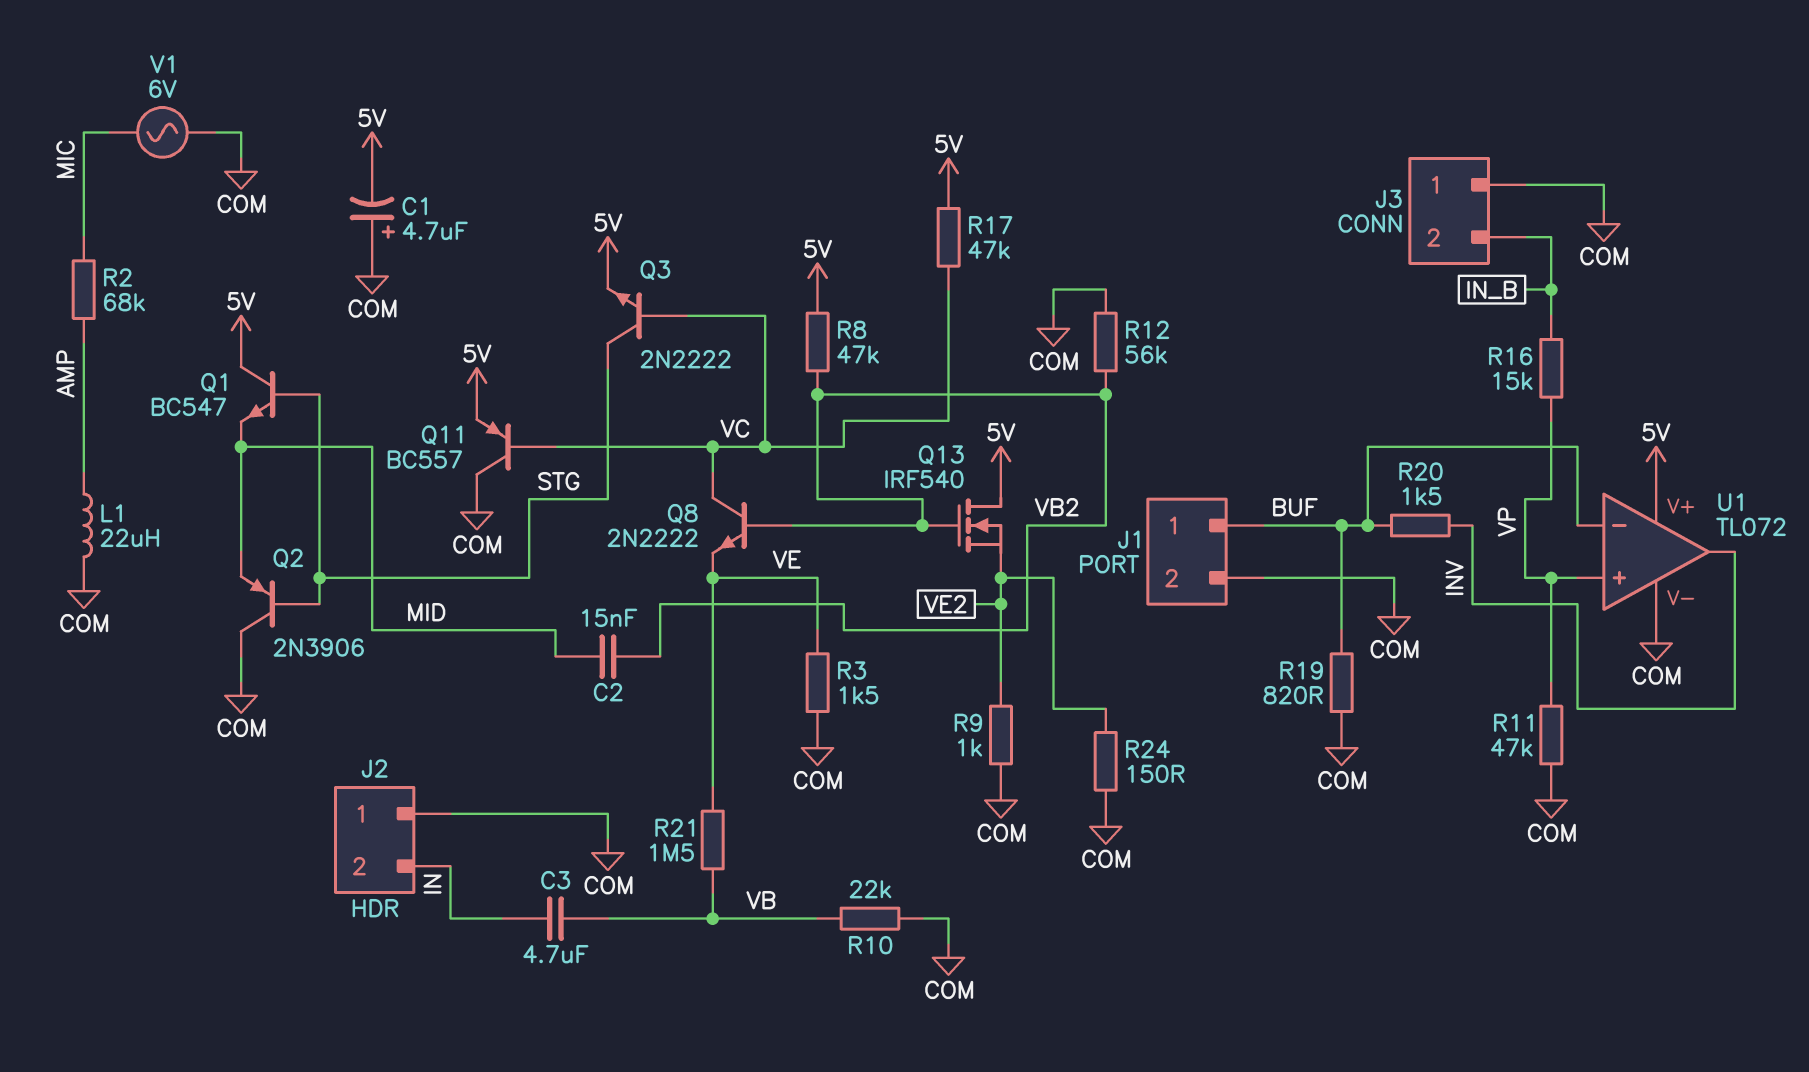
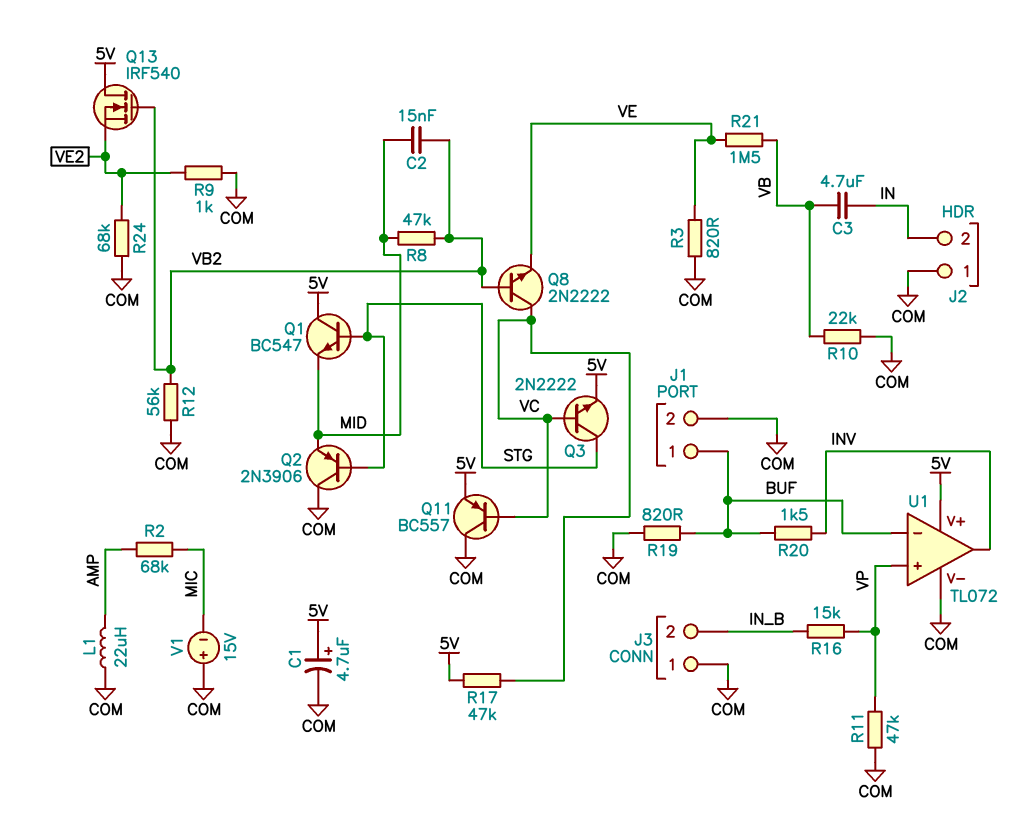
C1: 4.7uF (plus COM, minus 5V) -> 4.7uF (plus 5V, minus COM)
R3: 1.5k (COM, VE) -> 820 (COM, VE)
R8: 47k (5V, VB2) -> 47k (MID, VB2)
R24: 150 (COM, VE2) -> 68k (COM, VE2)
V1: AC 6V (COM, MIC) -> 15V (plus COM, minus MIC)

